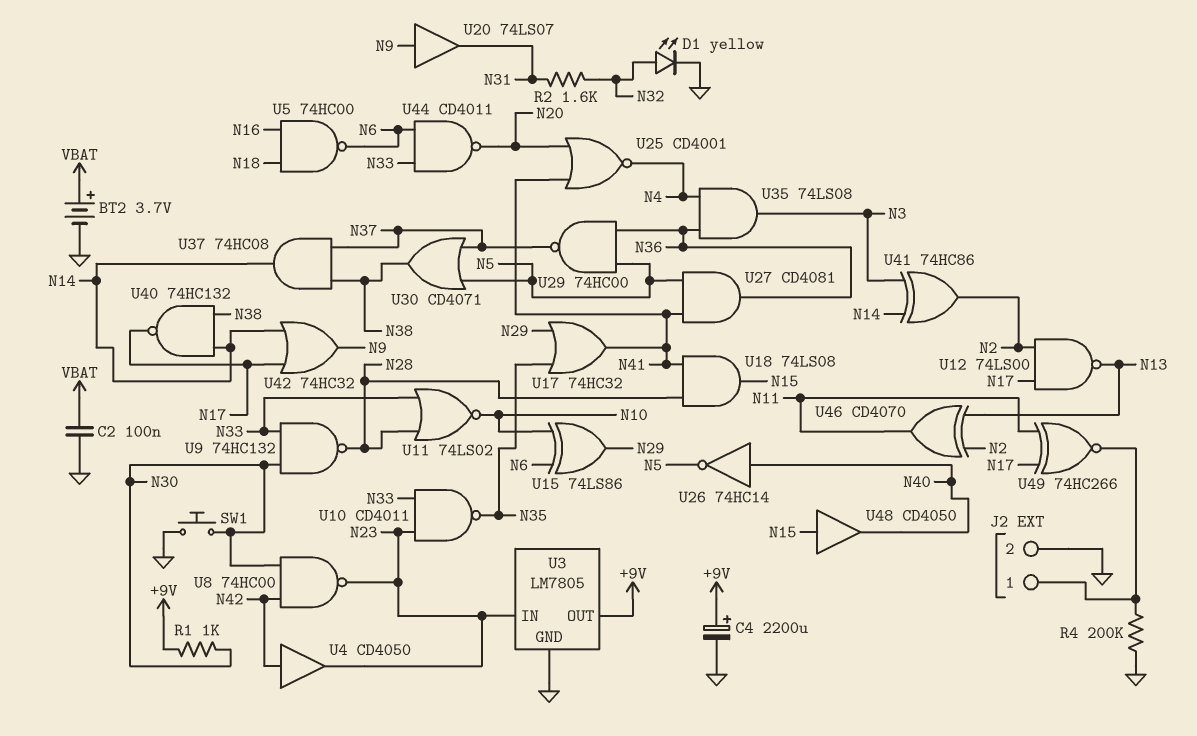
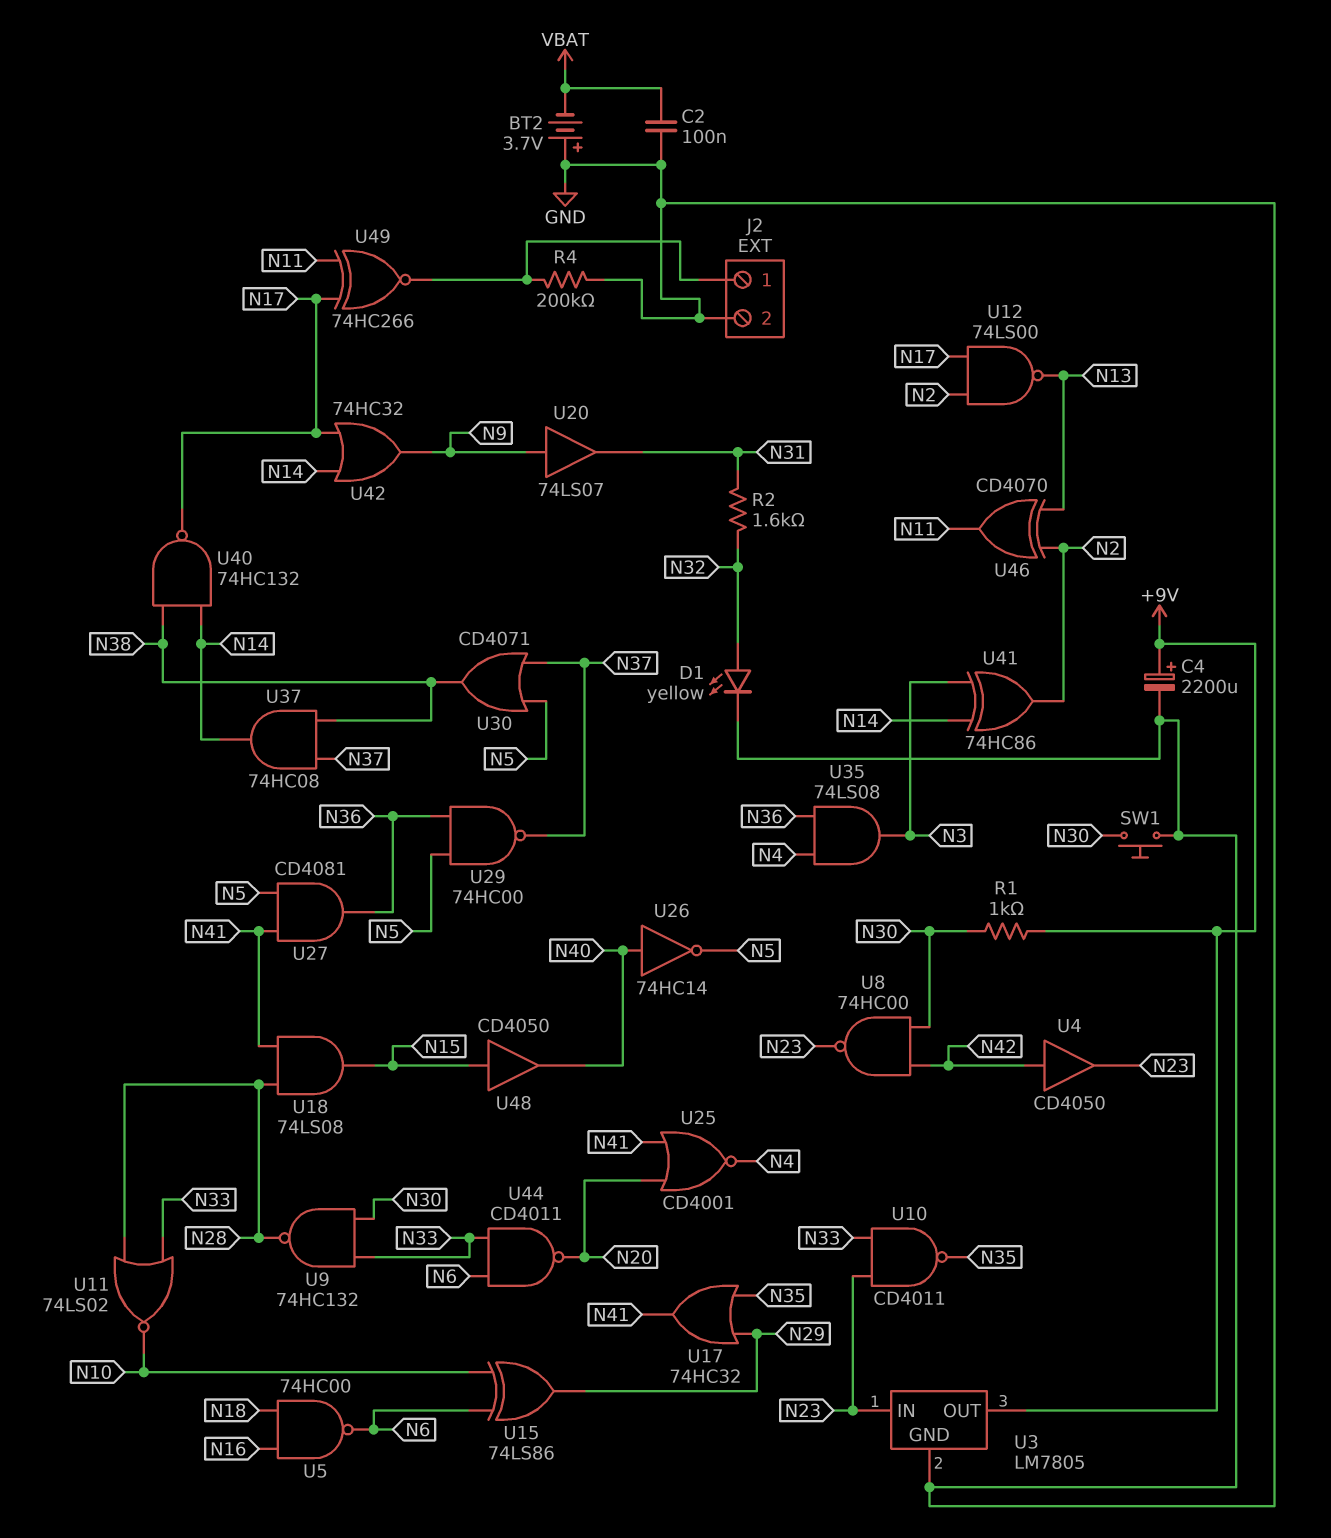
BT2: 3.7V (plus VBAT, minus GND) -> 3.7V (plus GND, minus VBAT)

